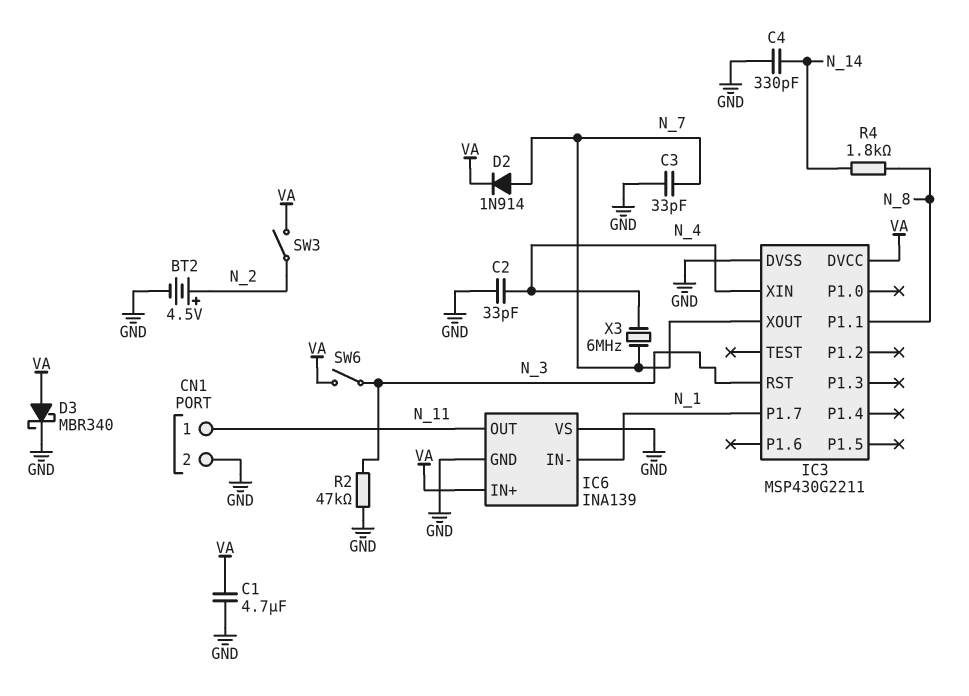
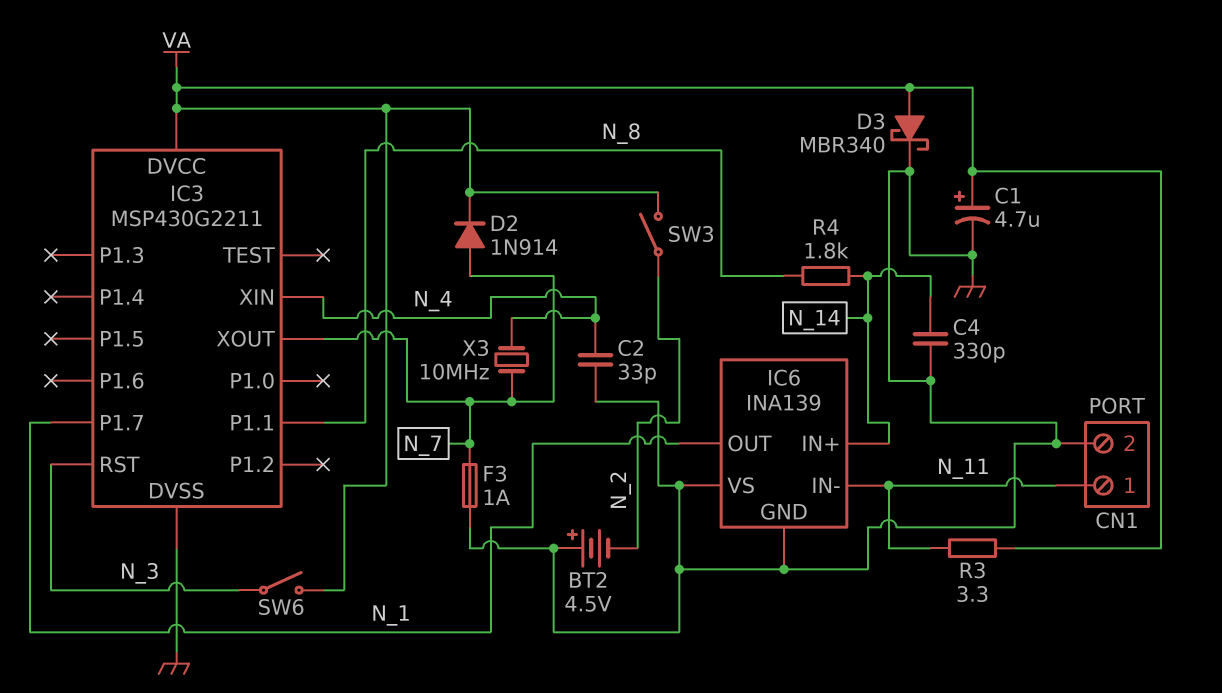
BT2: 4.5V (plus N_2, minus GND) -> 4.5V (plus GND, minus N_2)
C1: 4.7uF (GND, VA) -> 4.7uF (plus VA, minus GND)
C3: 33pF (GND, N_7) -> none
F3: none -> 1A (GND, N_7)
IC6 pin IN+: VA -> N_14
IC6 pin IN-: N_1 -> N_11
IC6 pin OUT: N_11 -> N_1
R2: 47k (GND, N_3) -> none
R3: none -> 3.3 (N_11, VA)
X3: 6MHz (N_4, N_7) -> 10MHz (N_4, N_7)

